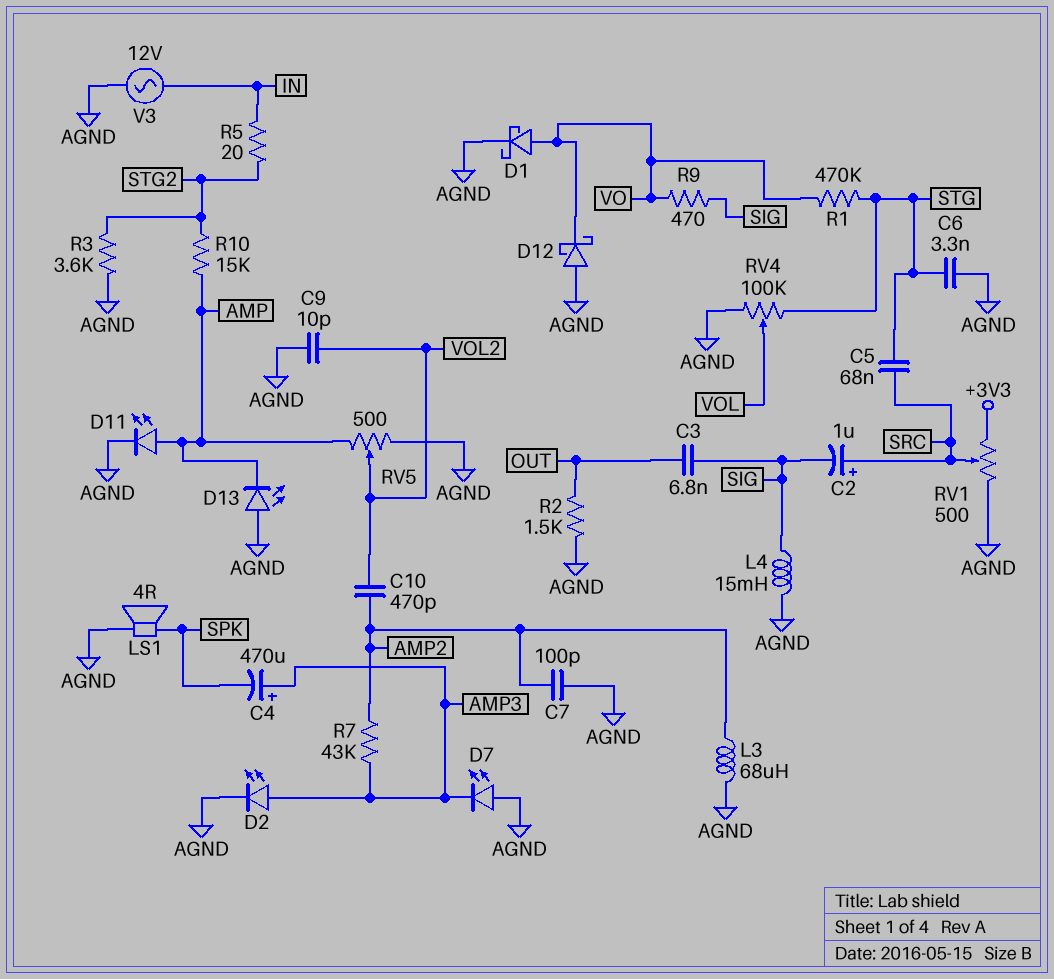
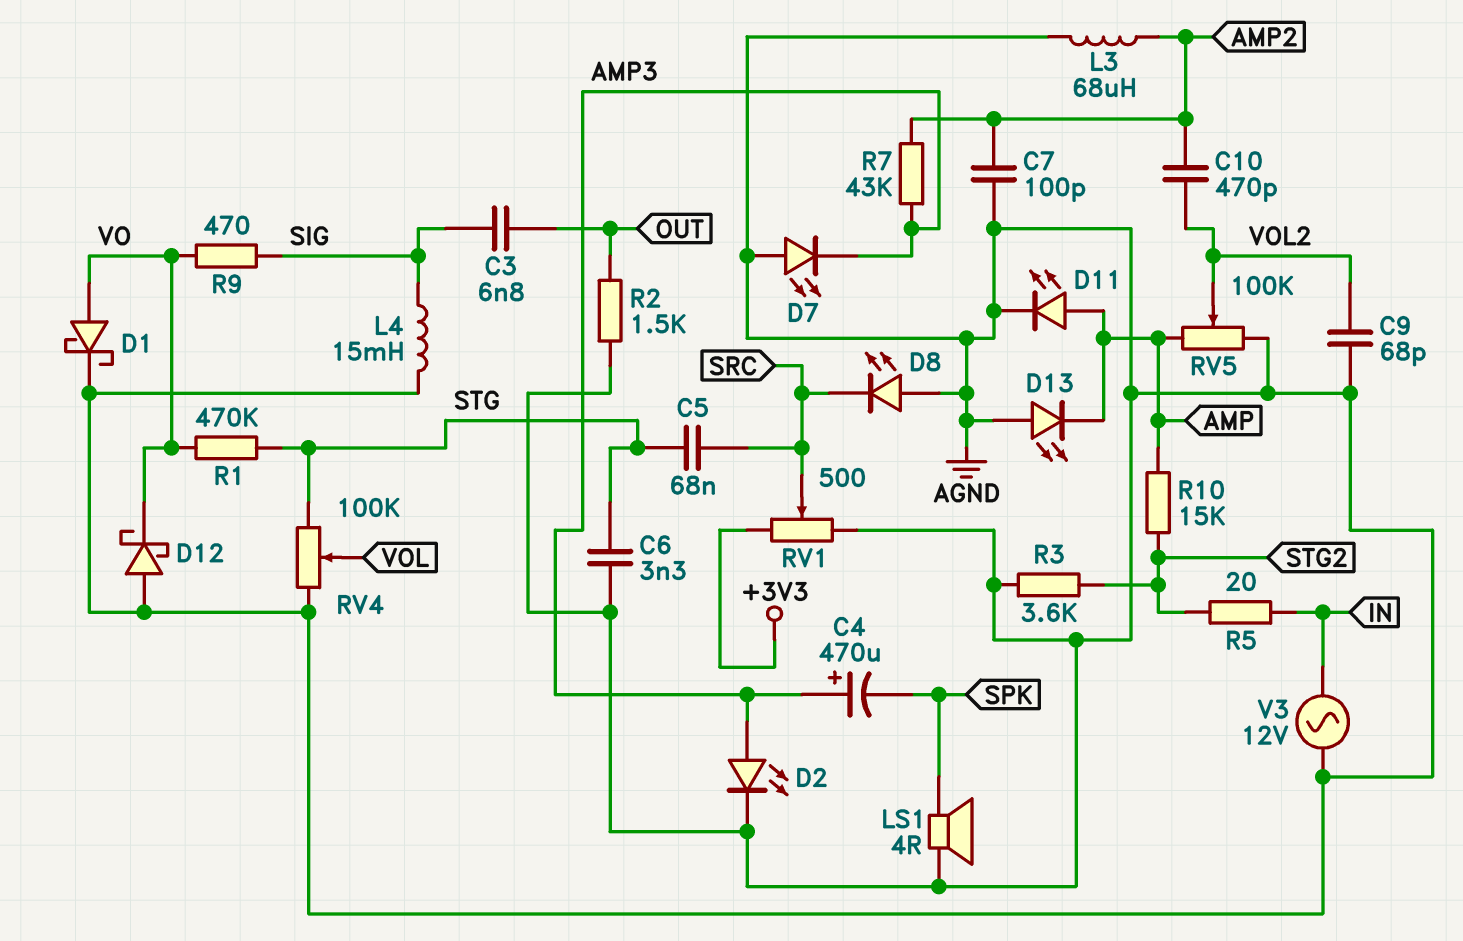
C2: 1uF (plus SRC, minus SIG) -> none
C9: 10pF (AGND, VOL2) -> 68pF (AGND, VOL2)
D8: none -> LED (A AGND, K SRC)
RV5: 500 (AGND, AMP, wiper VOL2) -> 100k (AGND, AMP, wiper VOL2)

